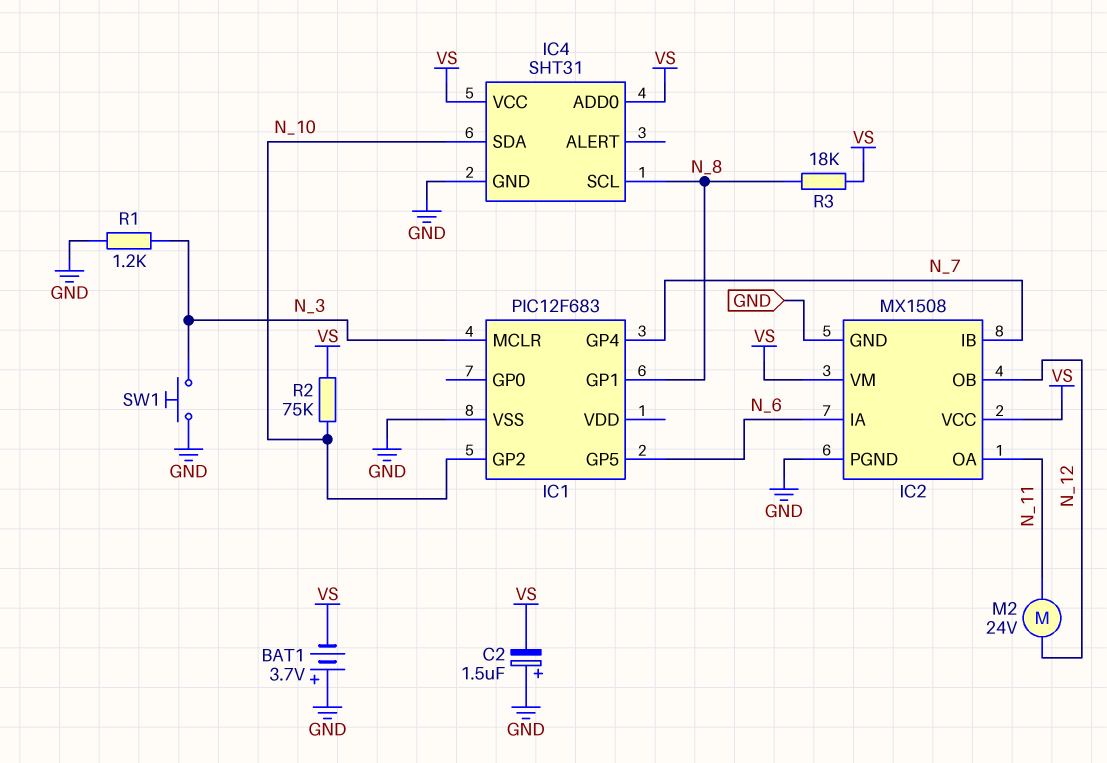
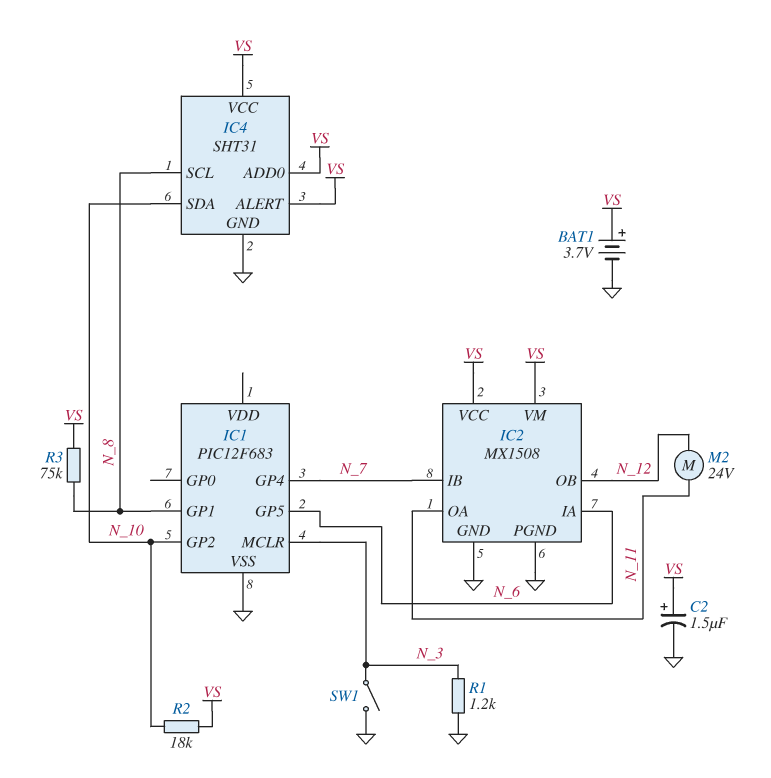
BAT1: 3.7V (plus GND, minus VS) -> 3.7V (plus VS, minus GND)
C2: 1.5uF (plus GND, minus VS) -> 1.5uF (plus VS, minus GND)
IC4 pin ALERT: none -> VS
R2: 75k (N_10, VS) -> 18k (N_10, VS)
R3: 18k (N_8, VS) -> 75k (N_8, VS)
SW1: button (GND, N_3) -> switch (GND, N_3)

